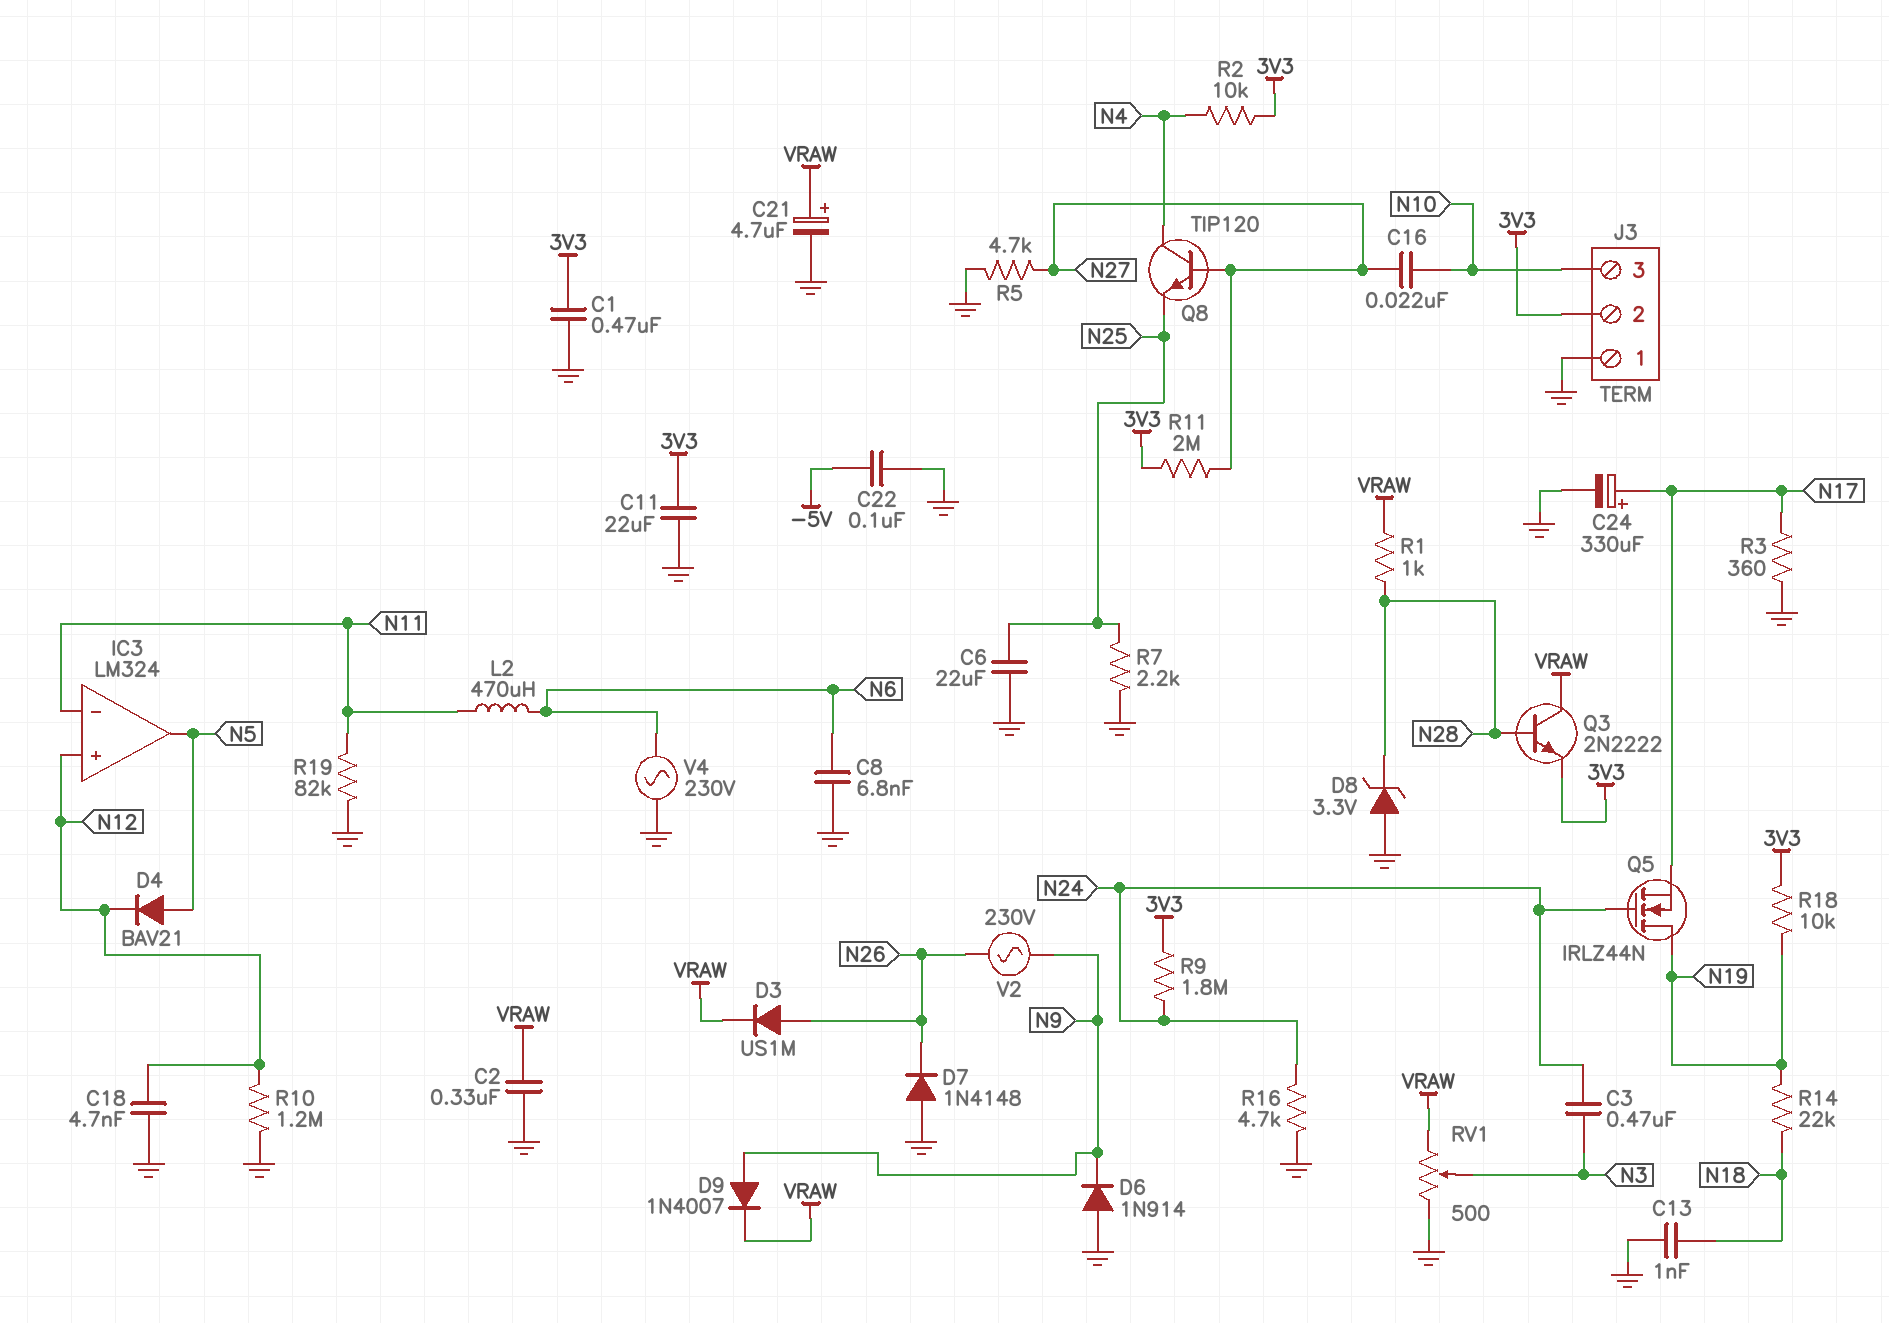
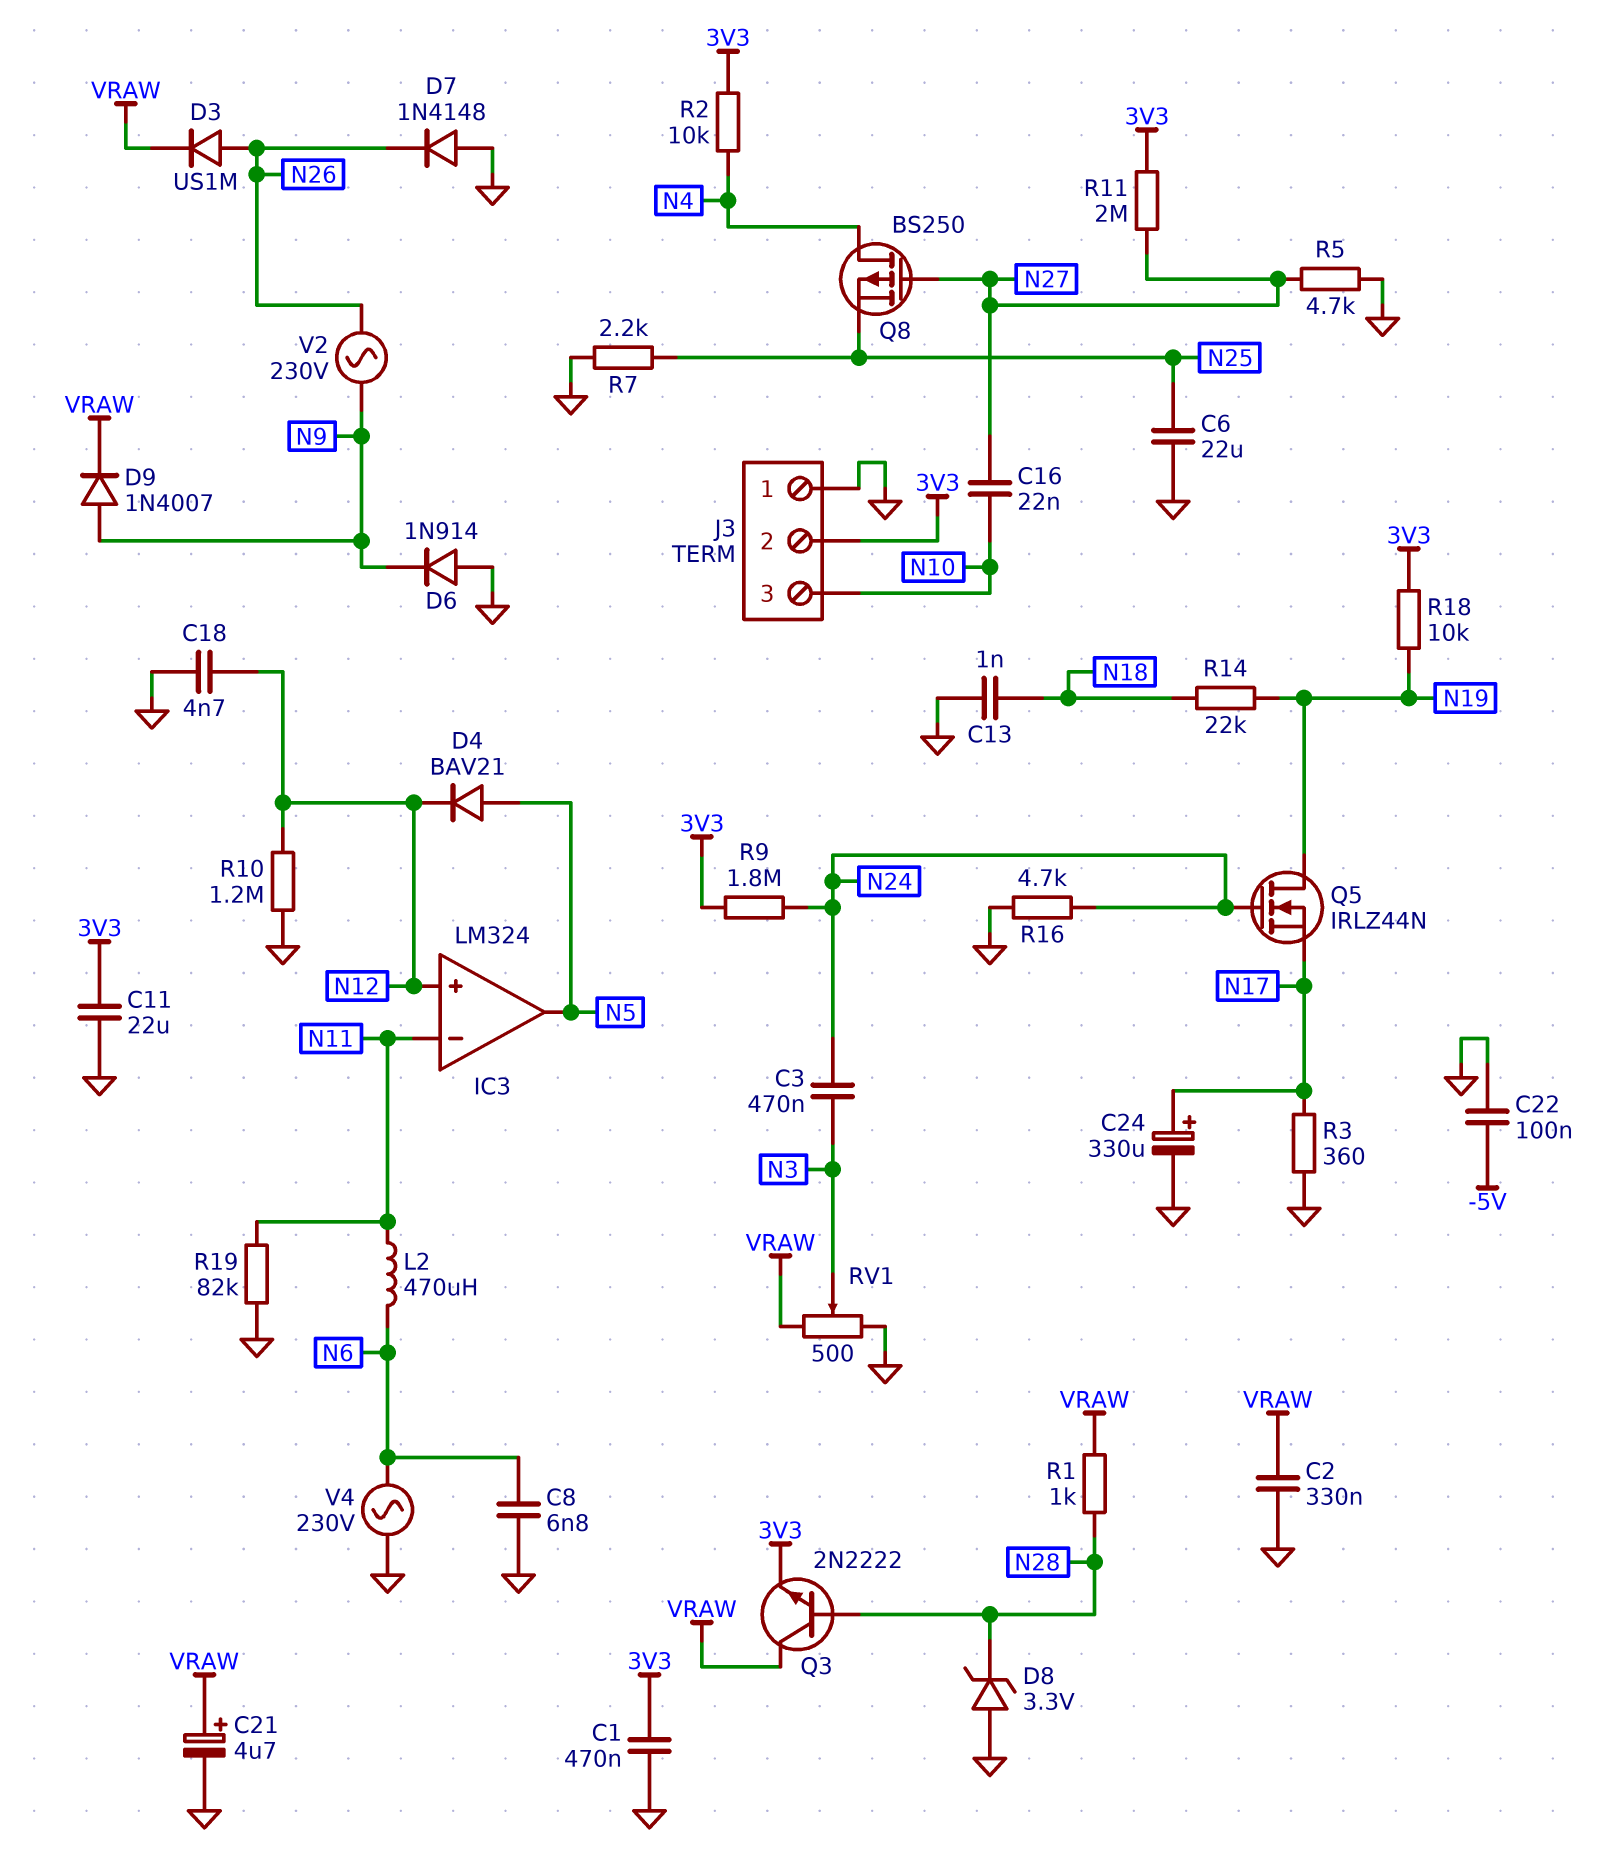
Q8: NPN TIP120 (B N27, C N4, E N25) -> PMOS BS250 (G N27, D N4, S N25)

